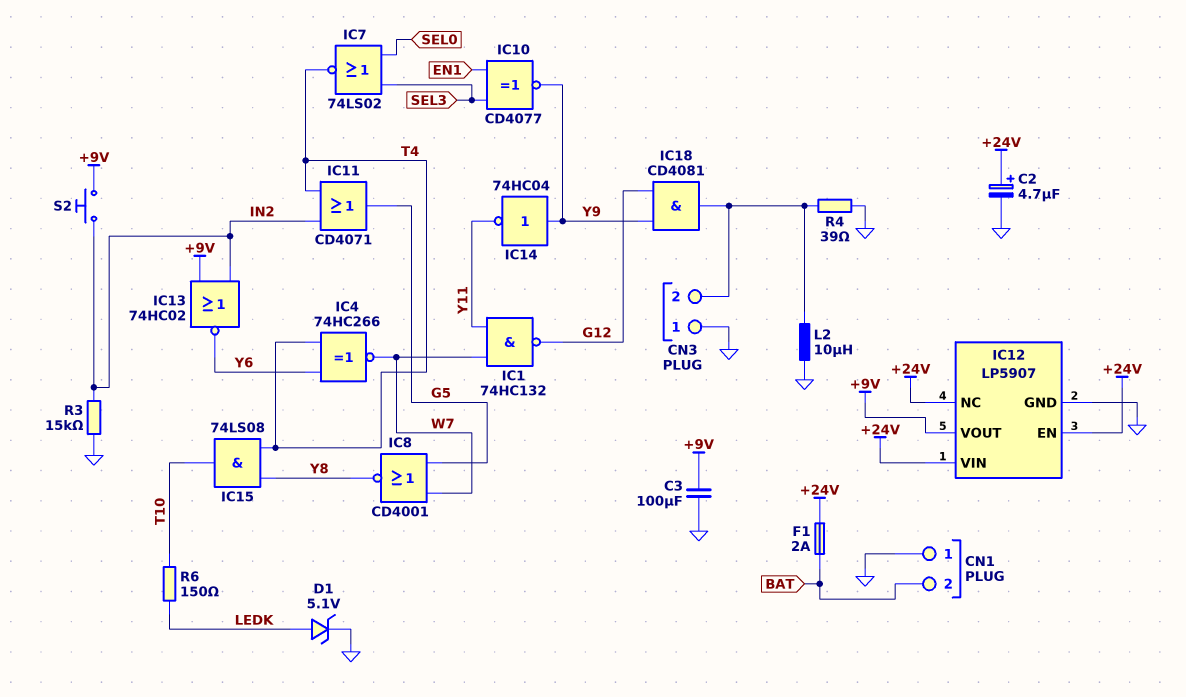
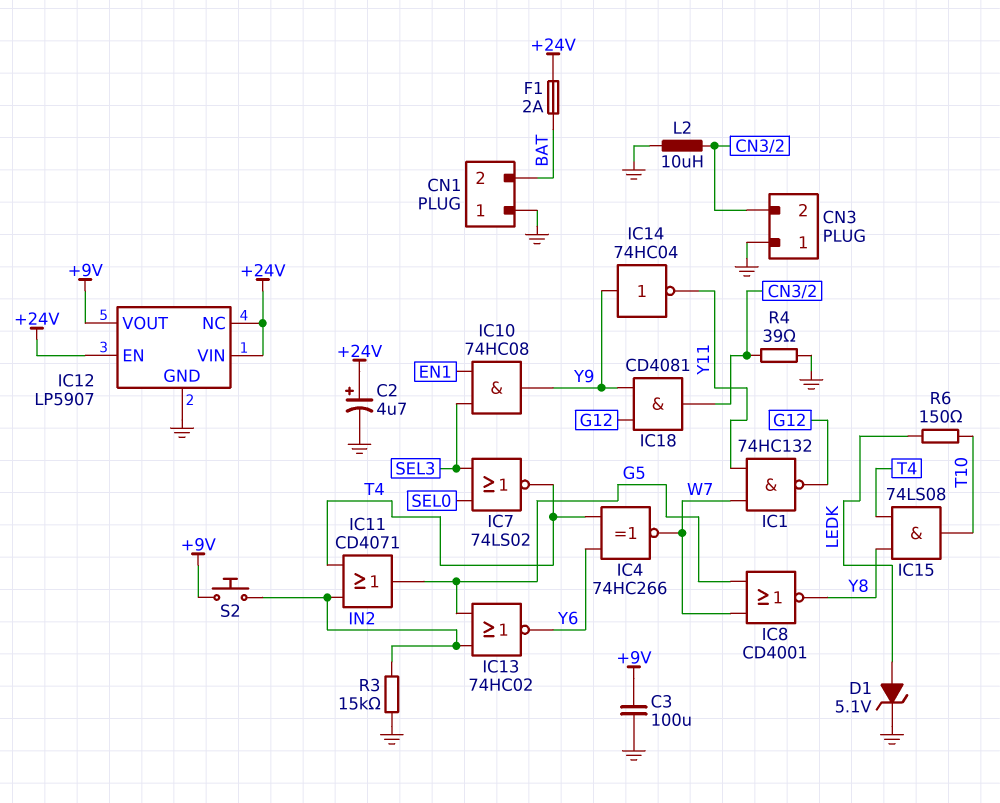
IC10: XNOR CD4077 (in EN1, in SEL3, out Y9) -> AND 74HC08 (in EN1, in SEL3, out Y9)
IC13: NOR 74HC02 (in +9V, in IN2, out Y6) -> NOR 74HC02 (in G5, in IN2, out Y6)

